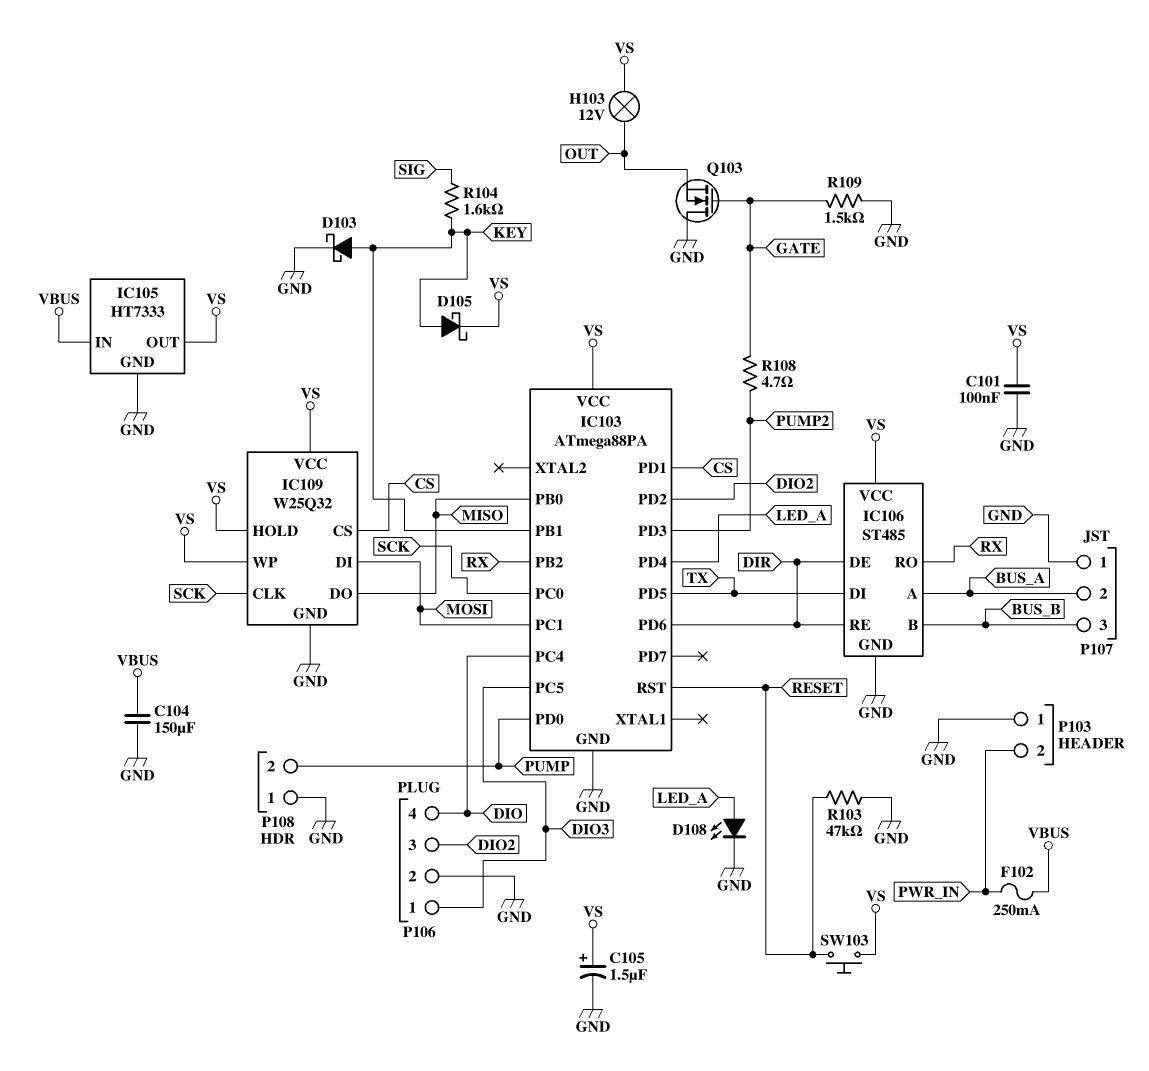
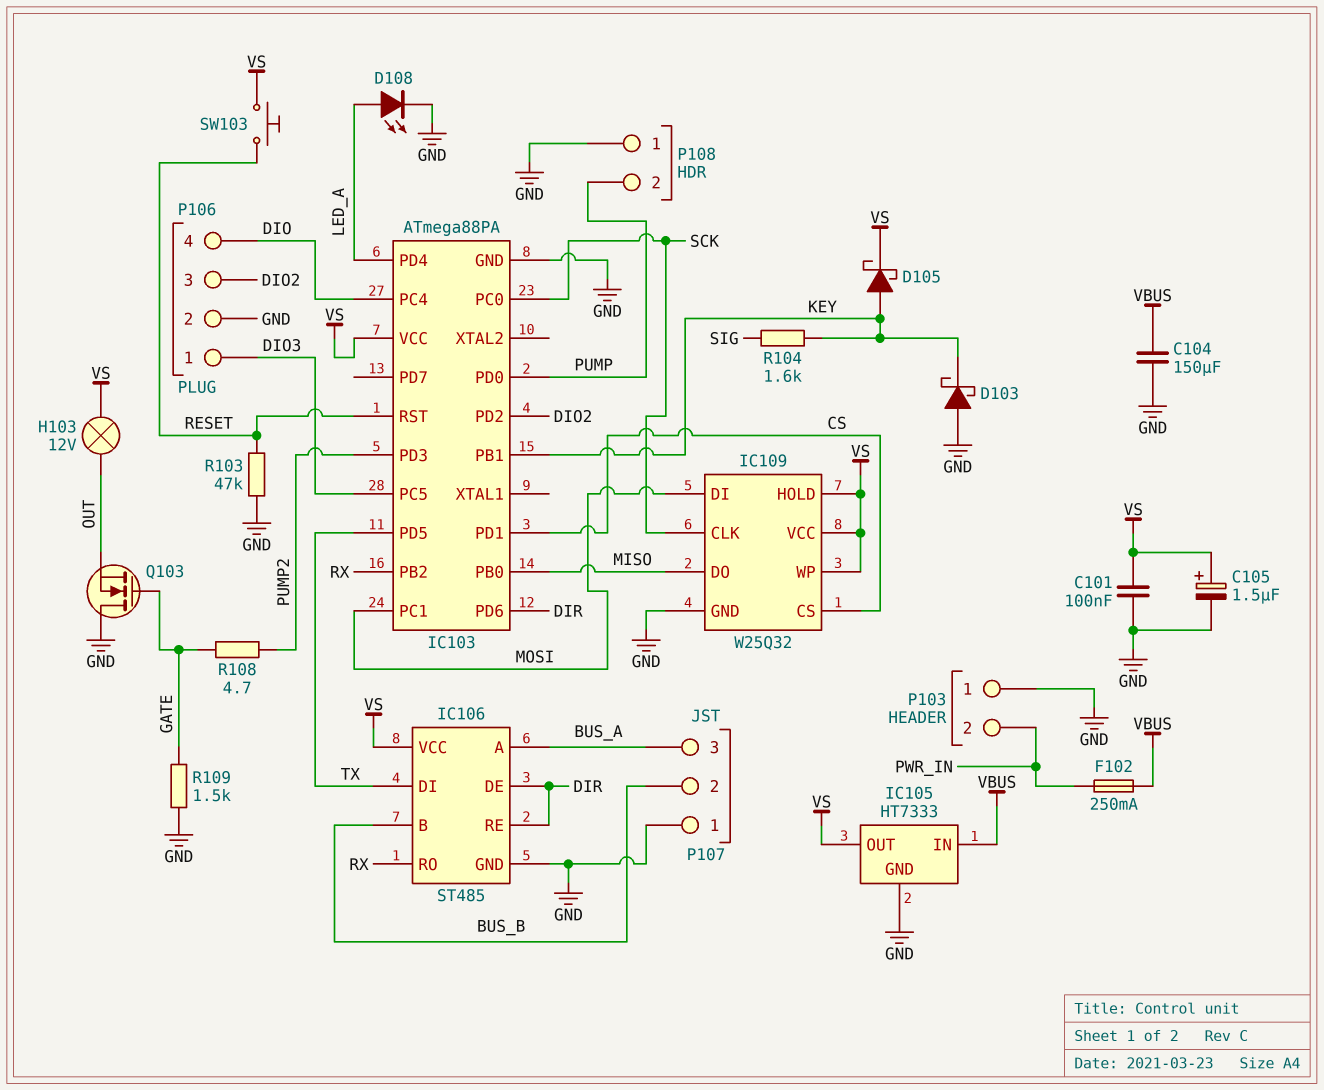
D103: schottky (A KEY, K GND) -> schottky (A GND, K KEY)
P107 pin 2: BUS_A -> BUS_B
P107 pin 3: BUS_B -> BUS_A

